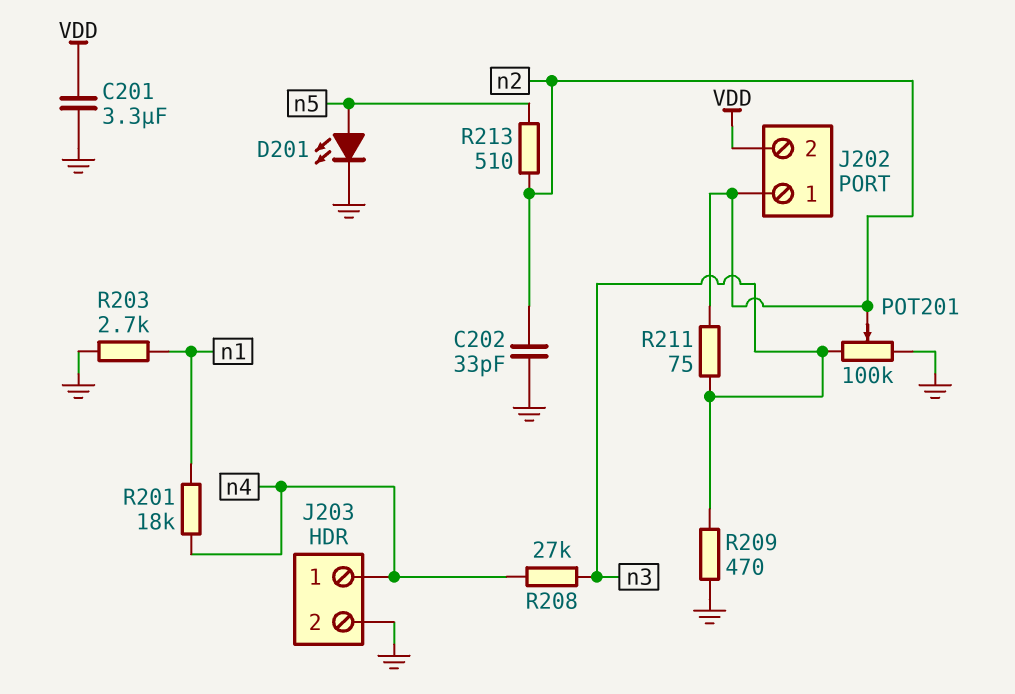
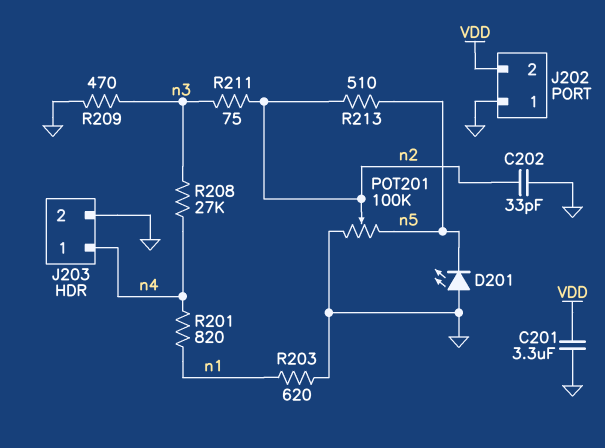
D201: LED (A n5, K GND) -> LED (A GND, K n5)
J202 pin 1: n2 -> GND
POT201: 100k (GND, n3, wiper n2) -> 100k (GND, n5, wiper n2)
R201: 18k (n1, n4) -> 820 (n1, n4)
R203: 2.7k (GND, n1) -> 620 (GND, n1)

